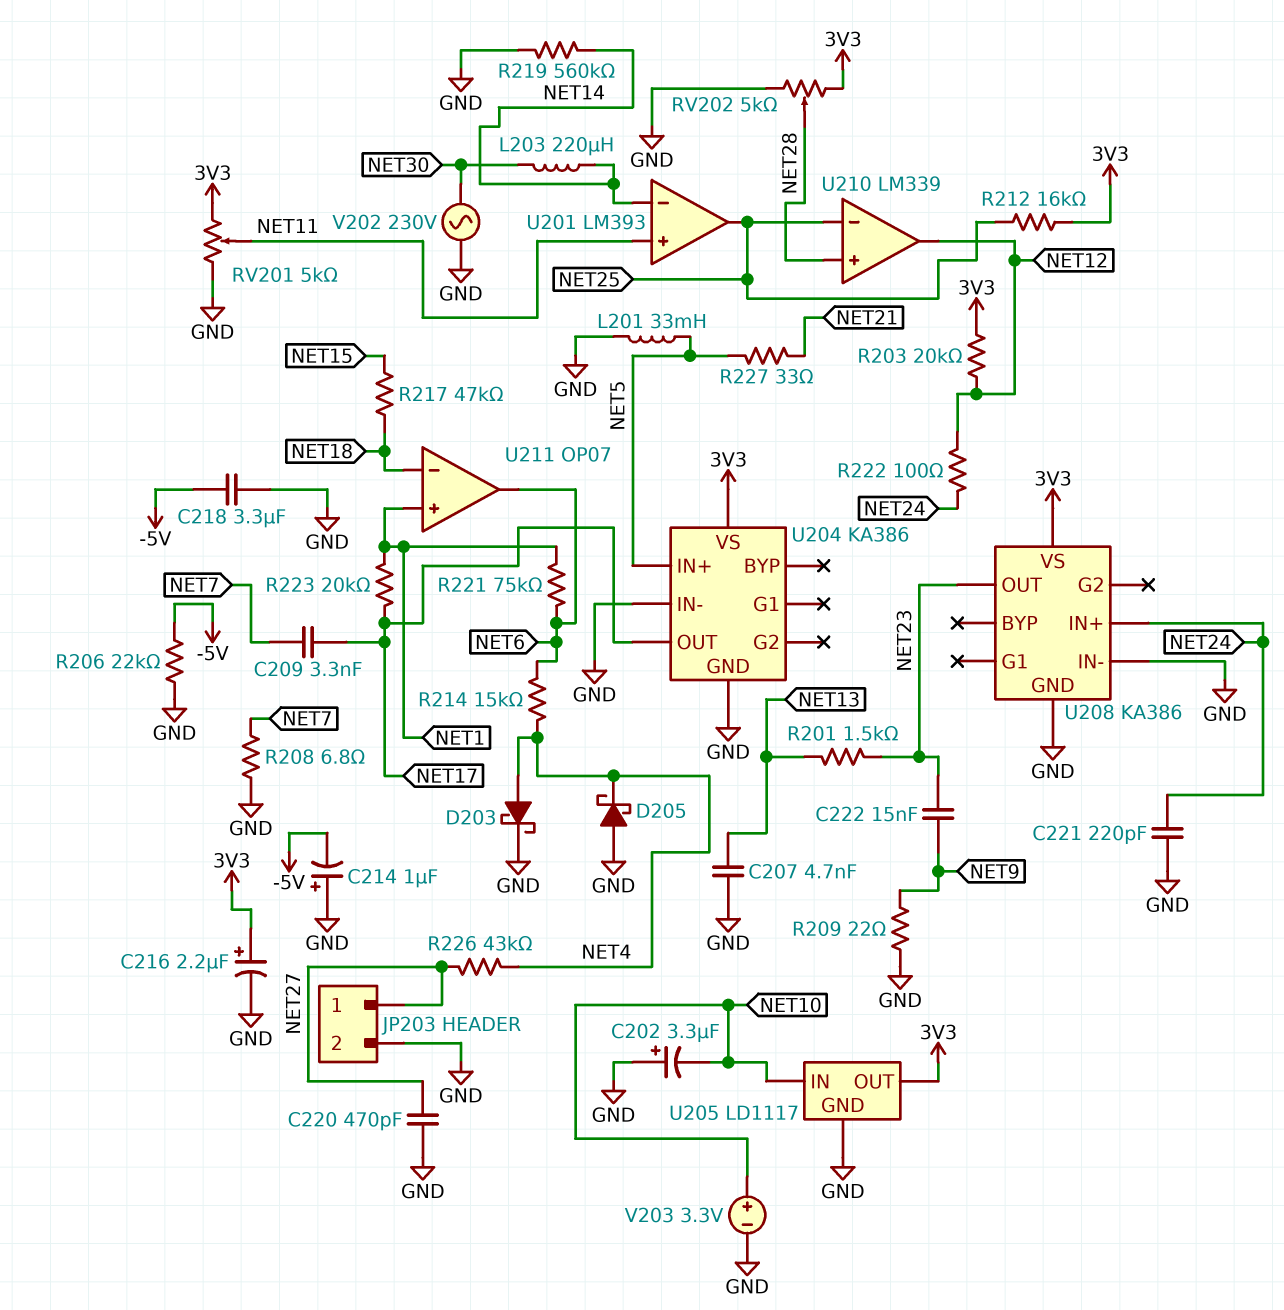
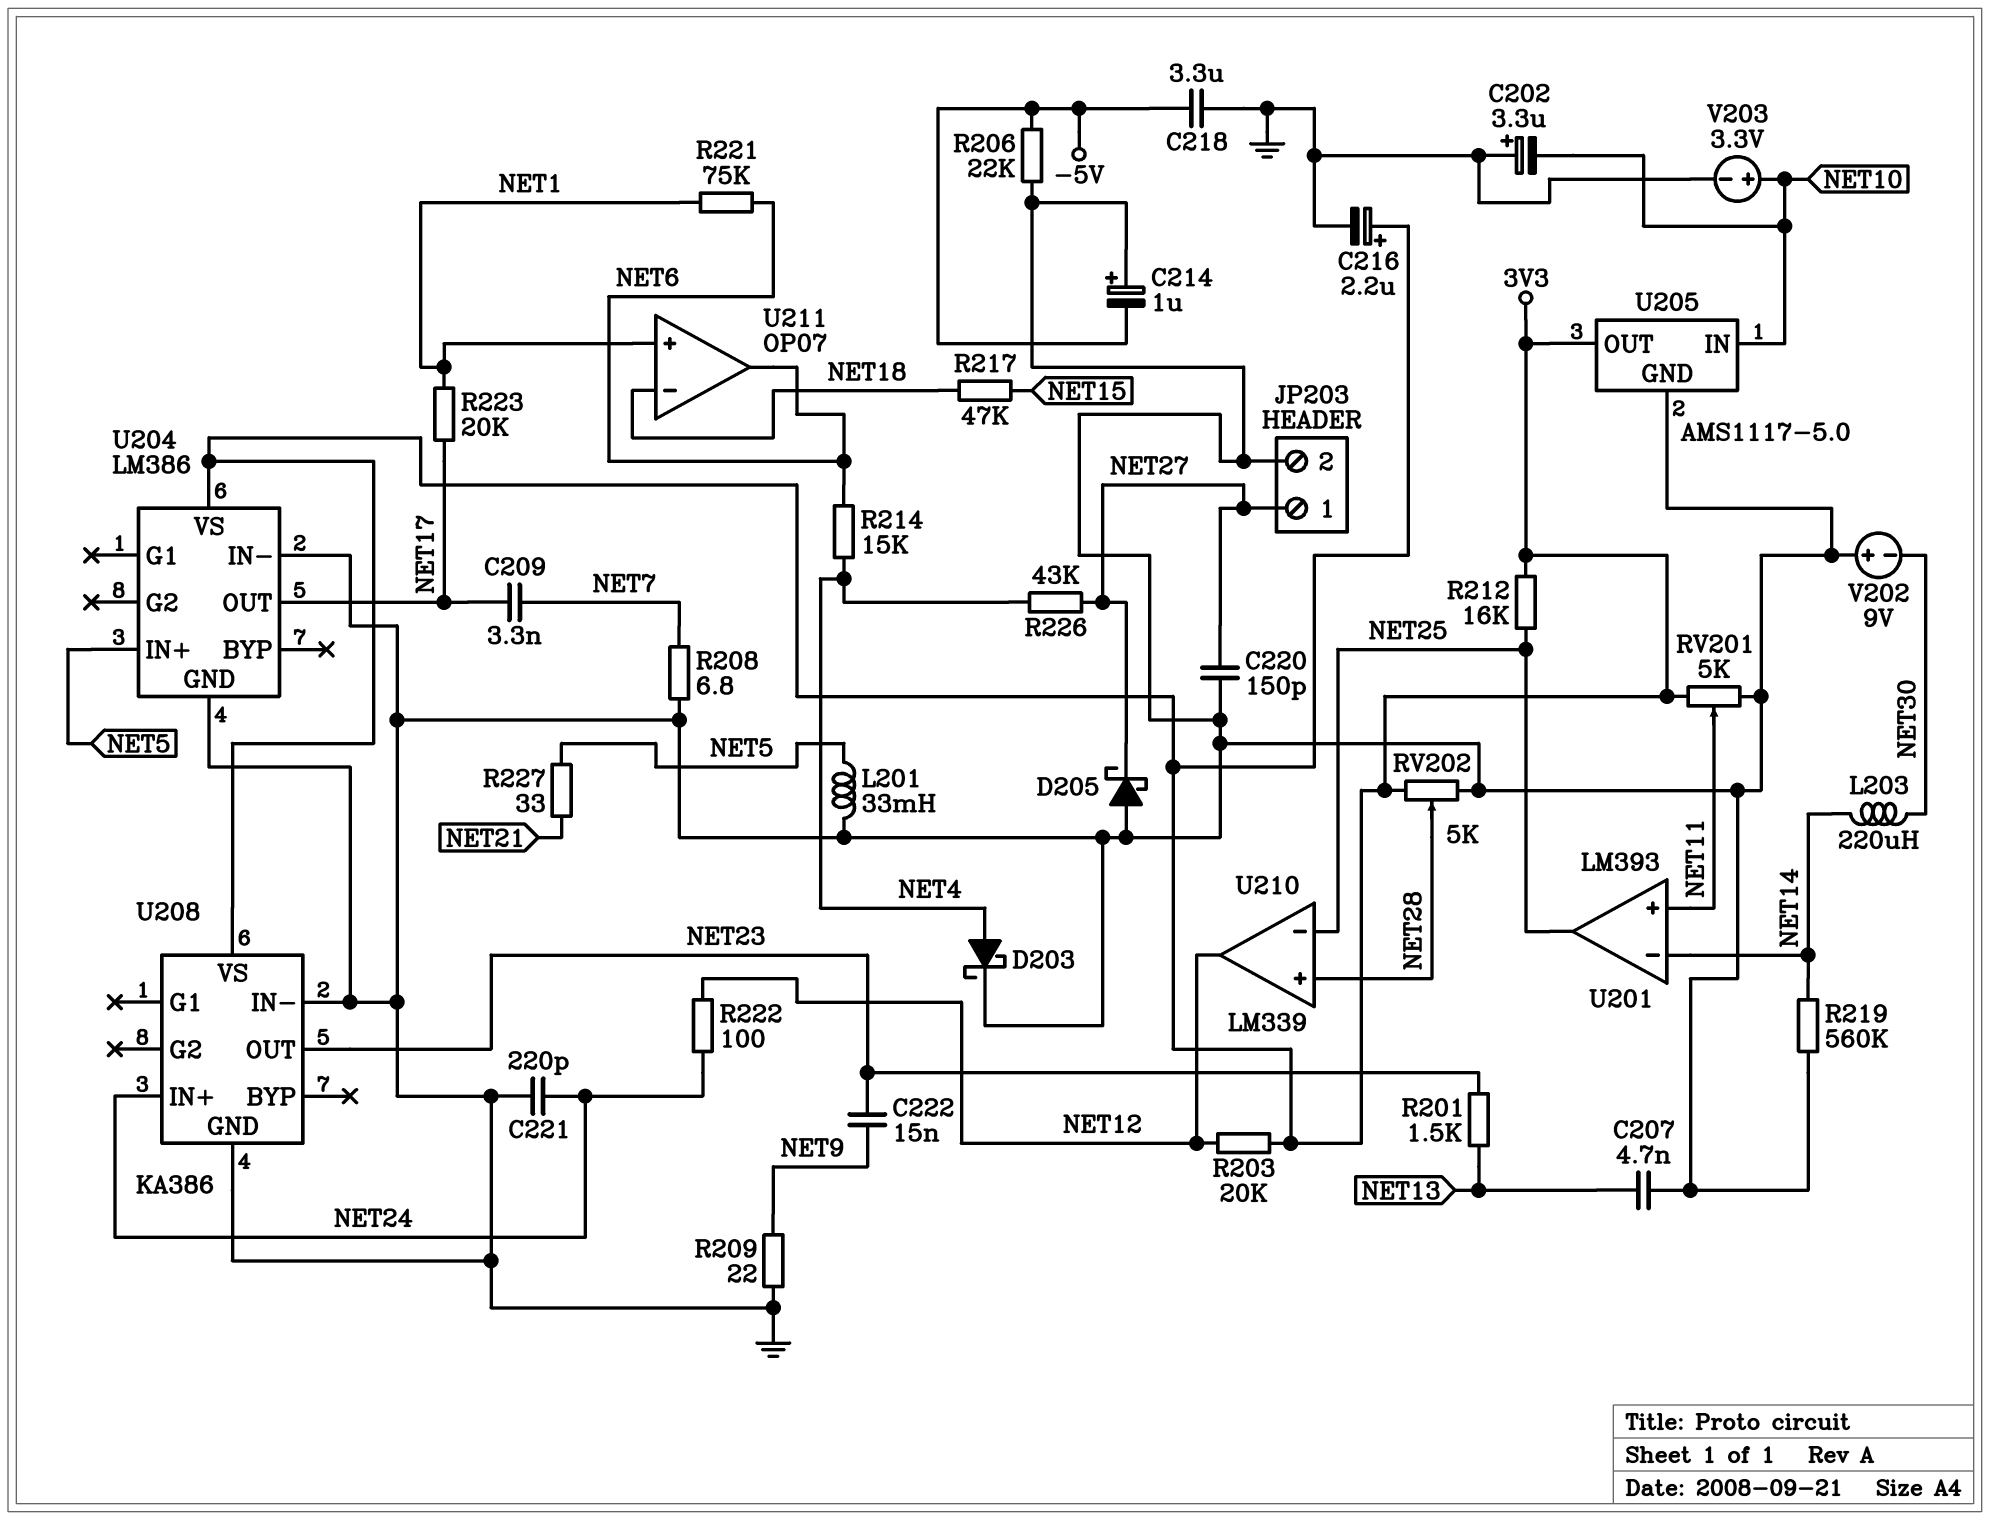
C220: 470pF (GND, NET27) -> 150pF (GND, NET27)
D205: schottky (A GND, K NET4) -> schottky (A GND, K NET27)
U204: KA386 -> LM386
U205: LD1117 -> AMS1117-5.0
V202: AC 230V (GND, NET30) -> 9V (plus GND, minus NET30)

